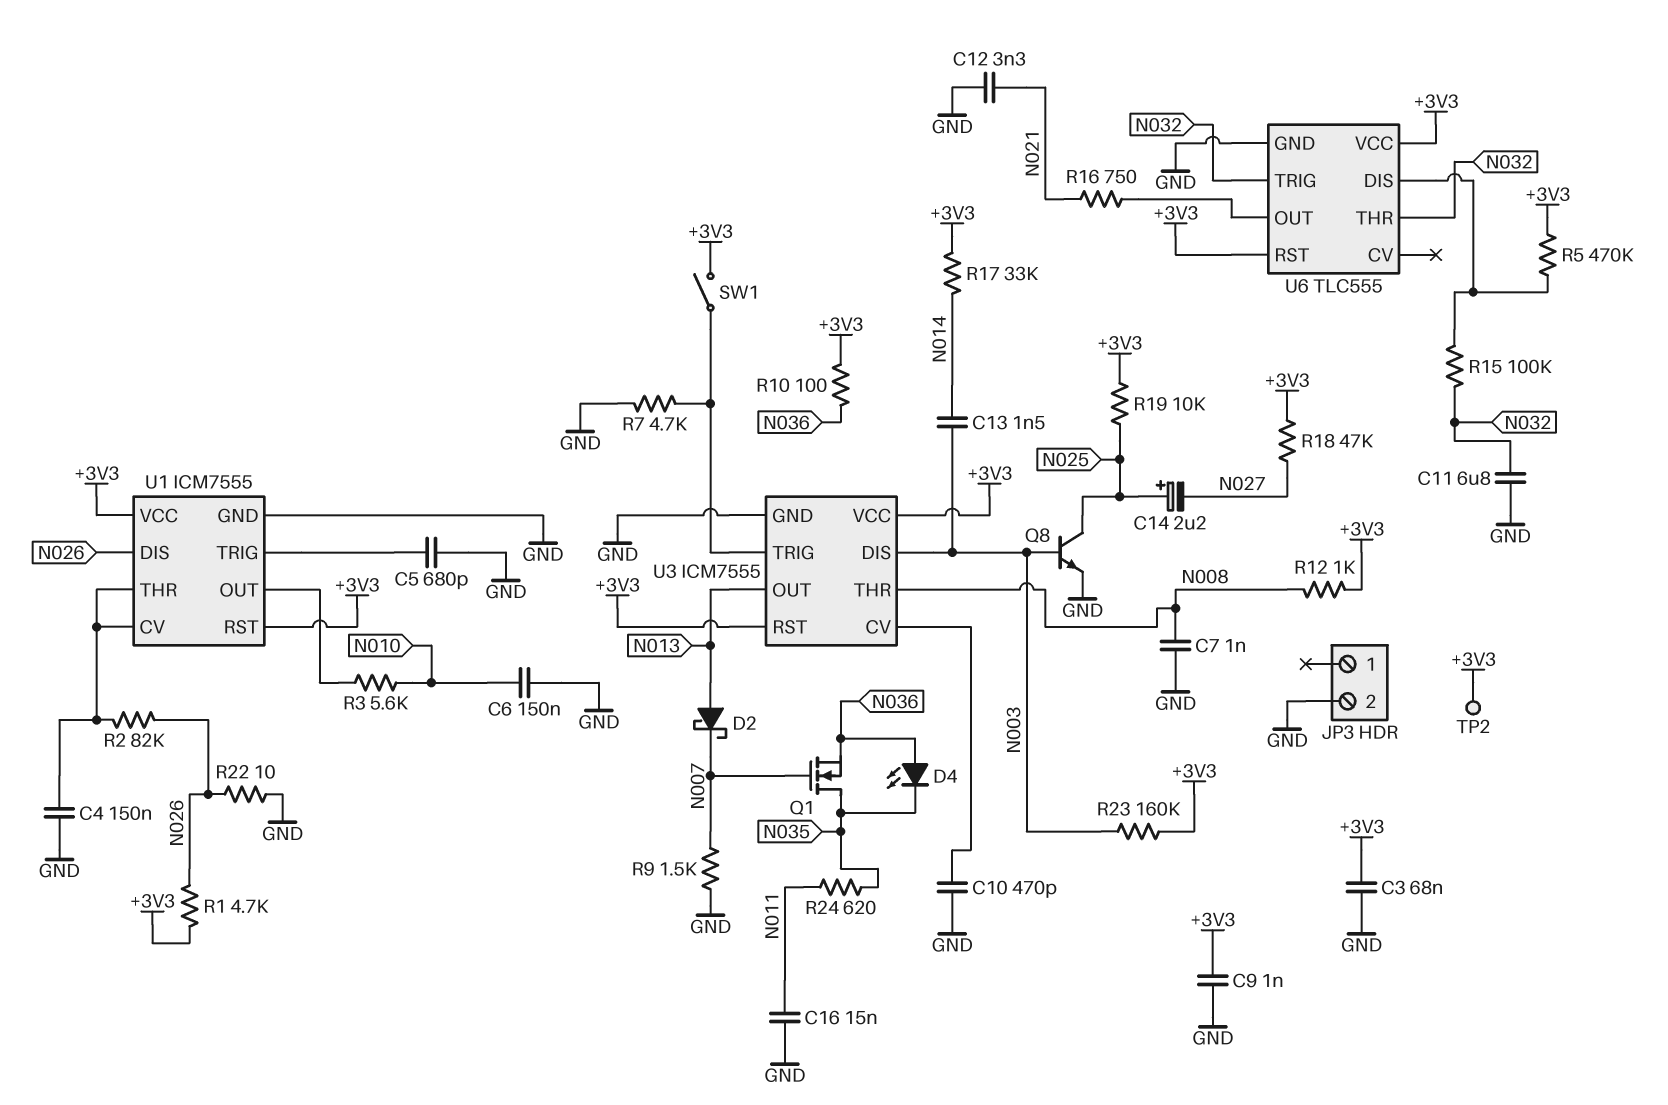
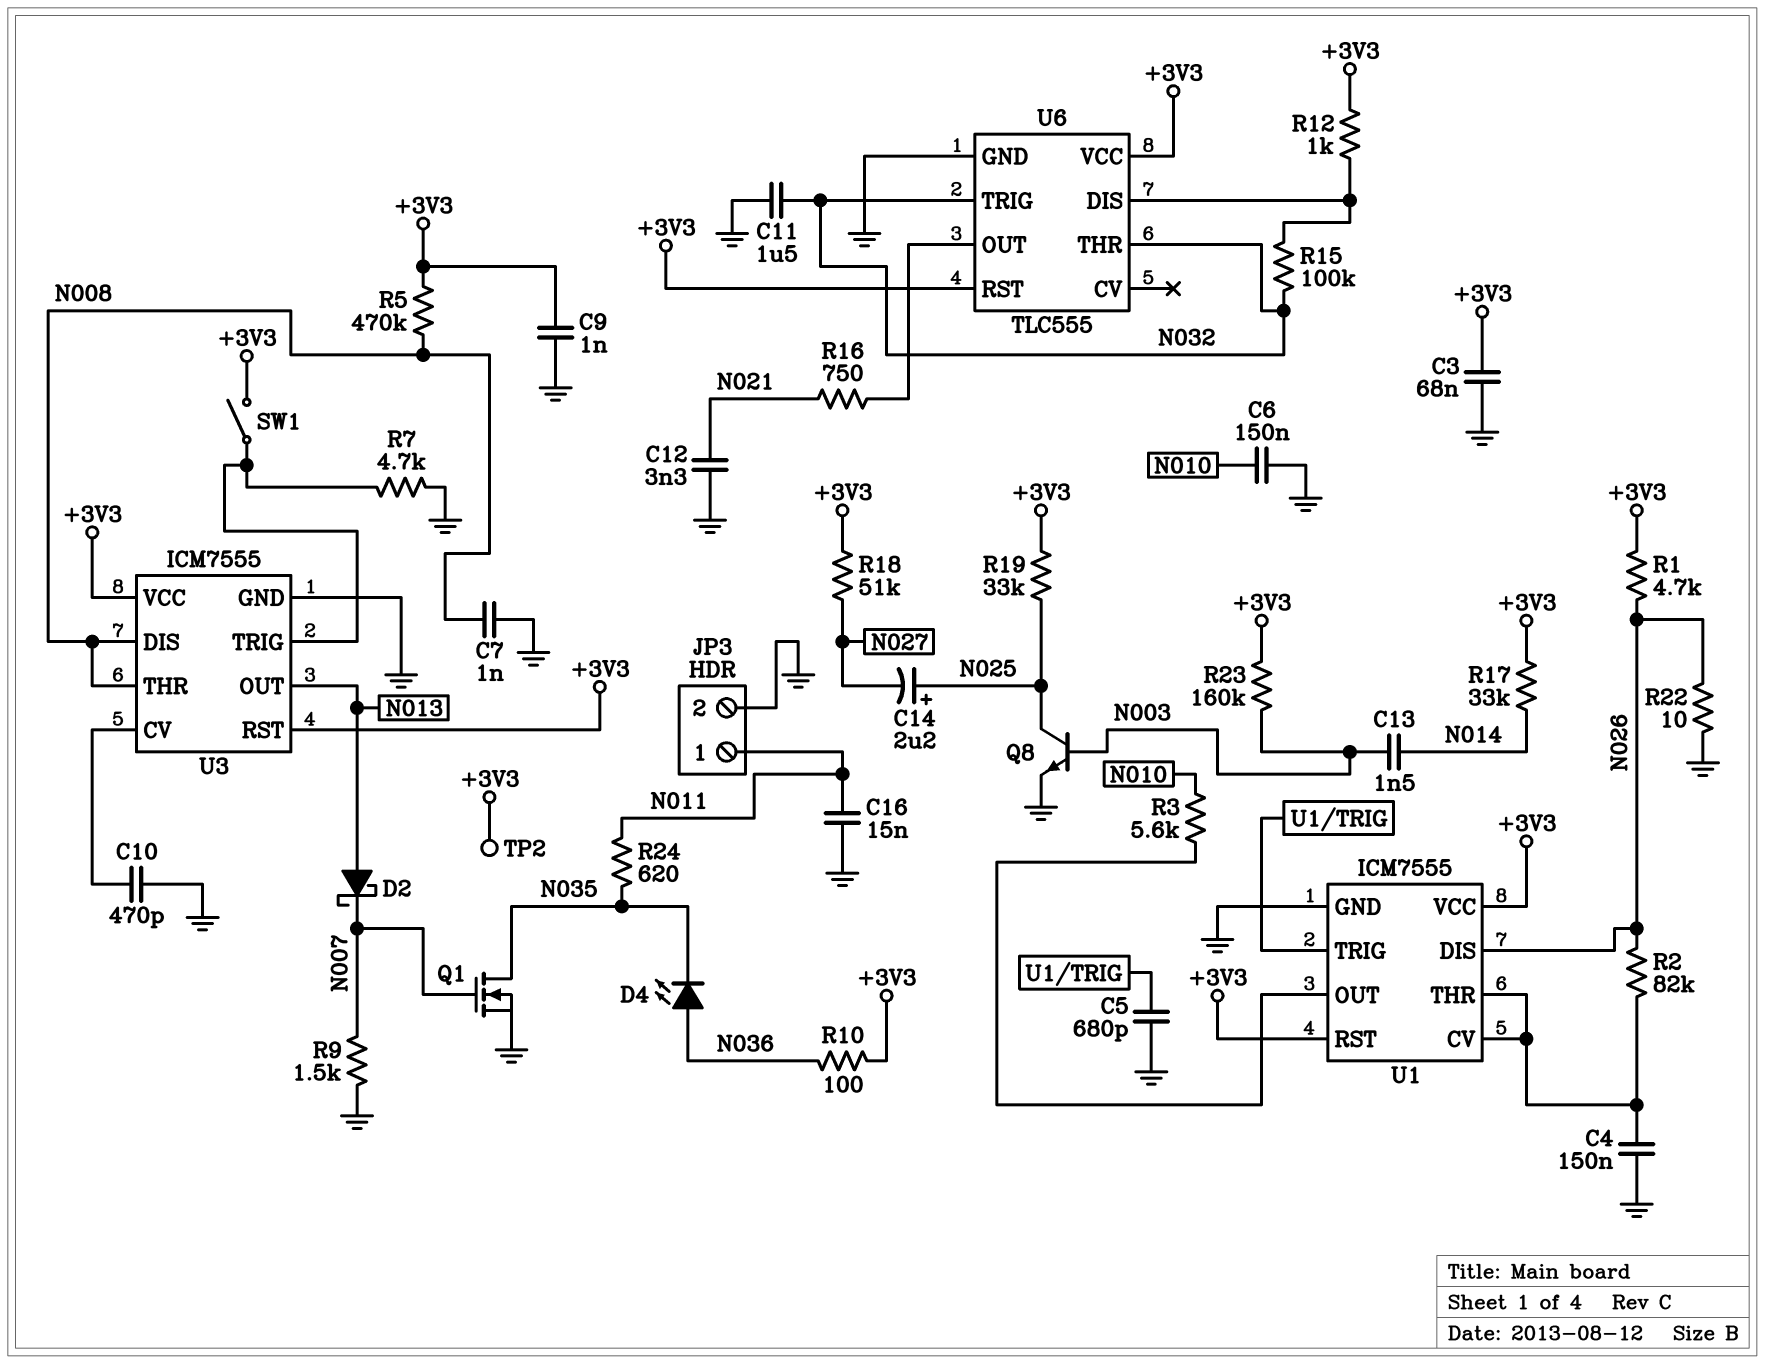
C11: 6.8uF (GND, N032) -> 1.5uF (GND, N032)
JP3 pin 1: none -> N011
Q1: NMOS (G N007, D N035, S N036) -> NMOS (G N007, D N035, S GND)
R5: 470k (+3V3, U6/DIS) -> 470k (+3V3, N008)
R12: 1k (+3V3, N008) -> 1k (+3V3, U6/DIS)
R18: 47k (+3V3, N027) -> 51k (+3V3, N027)
R19: 10k (+3V3, N025) -> 33k (+3V3, N025)
U3 pin DIS: N003 -> N008

